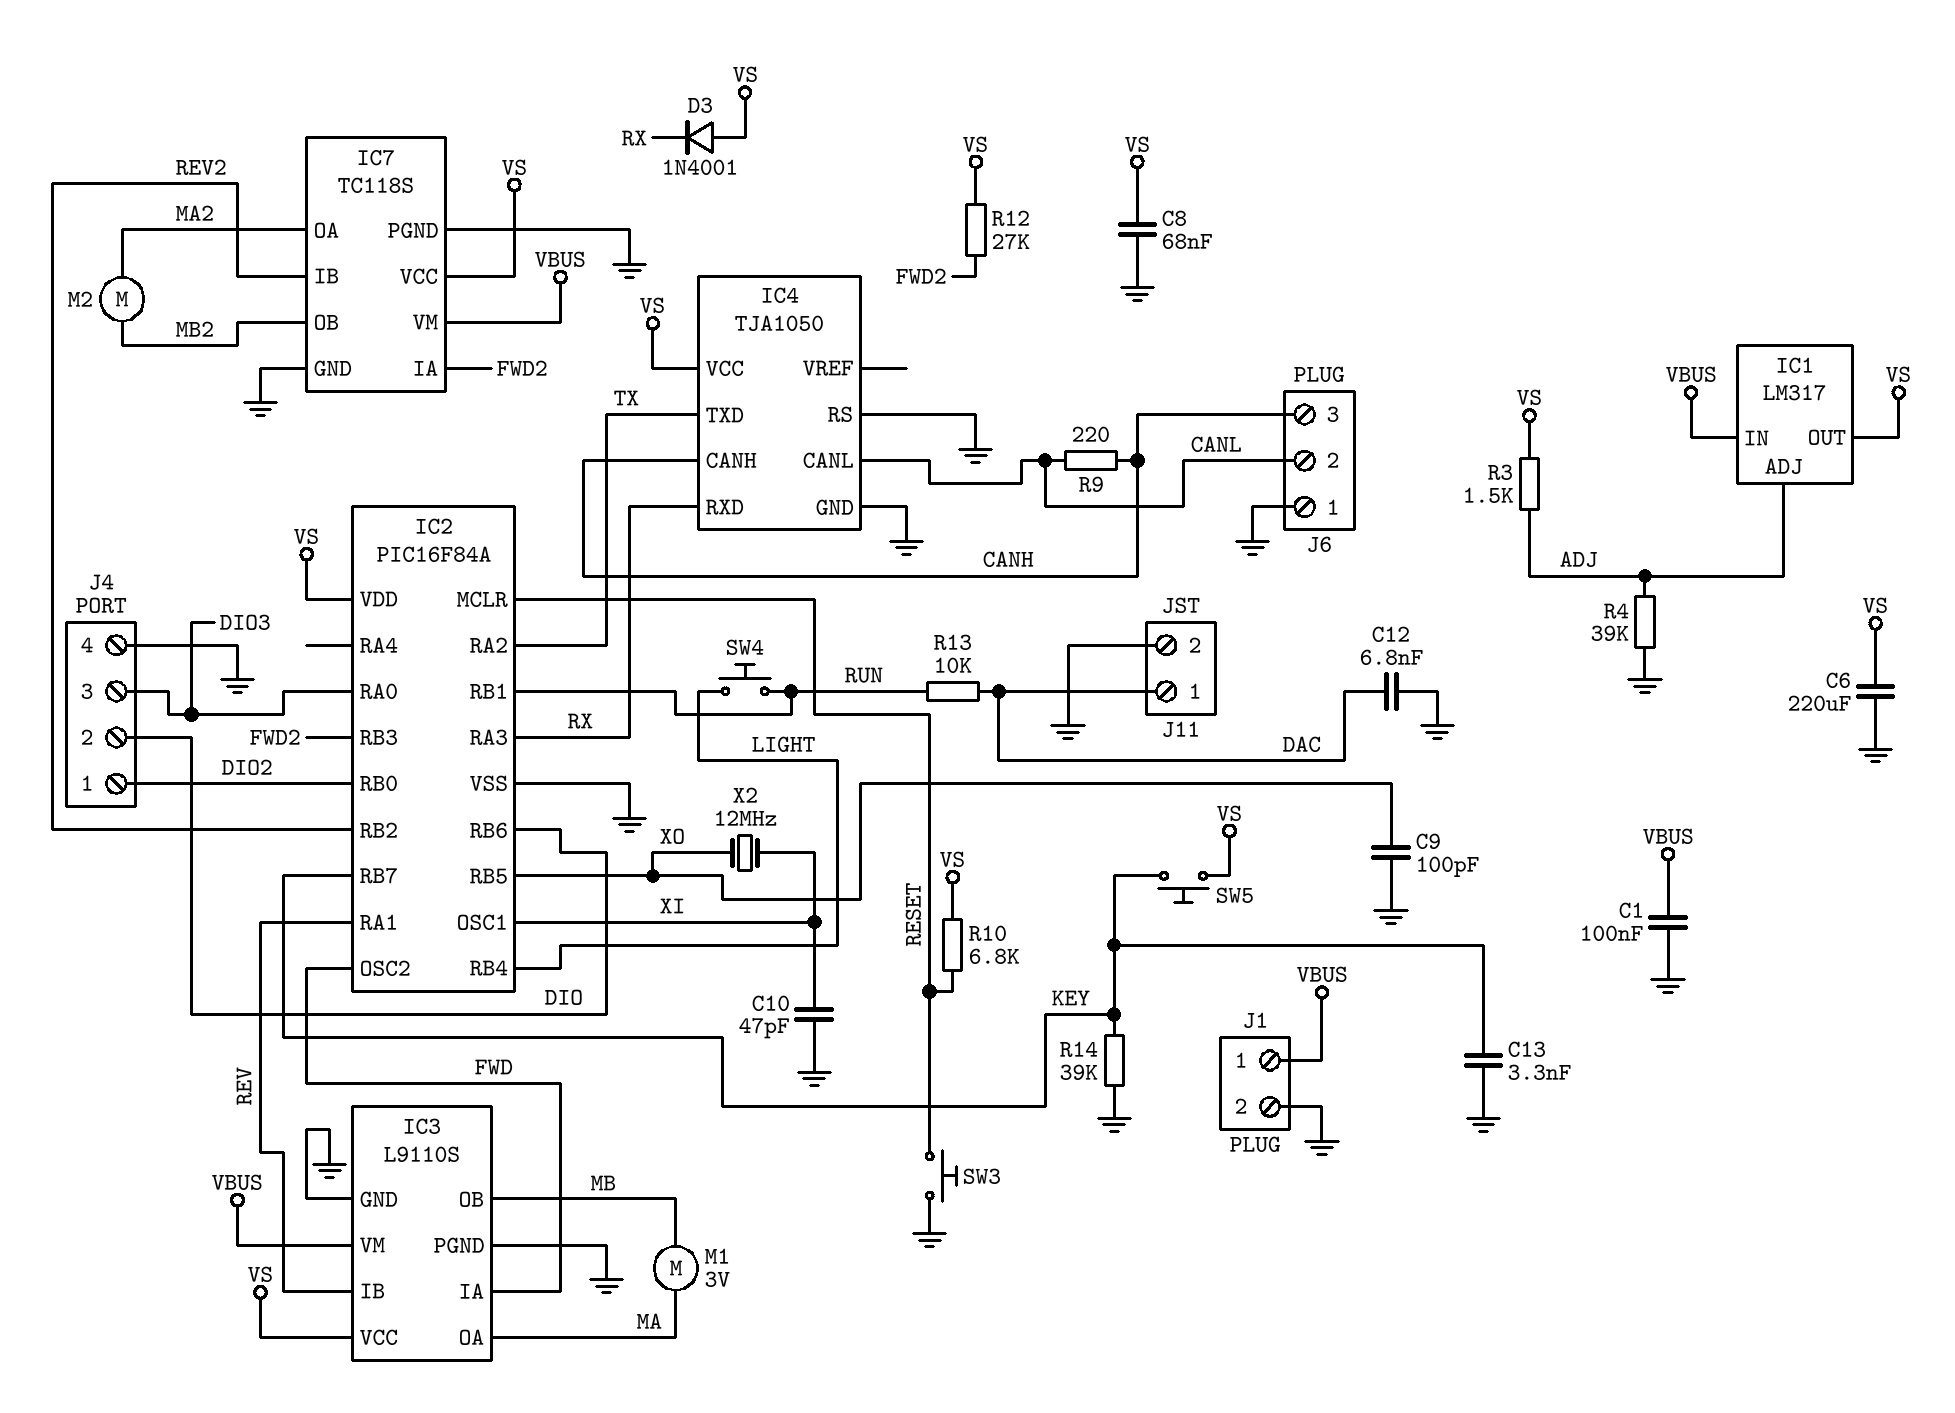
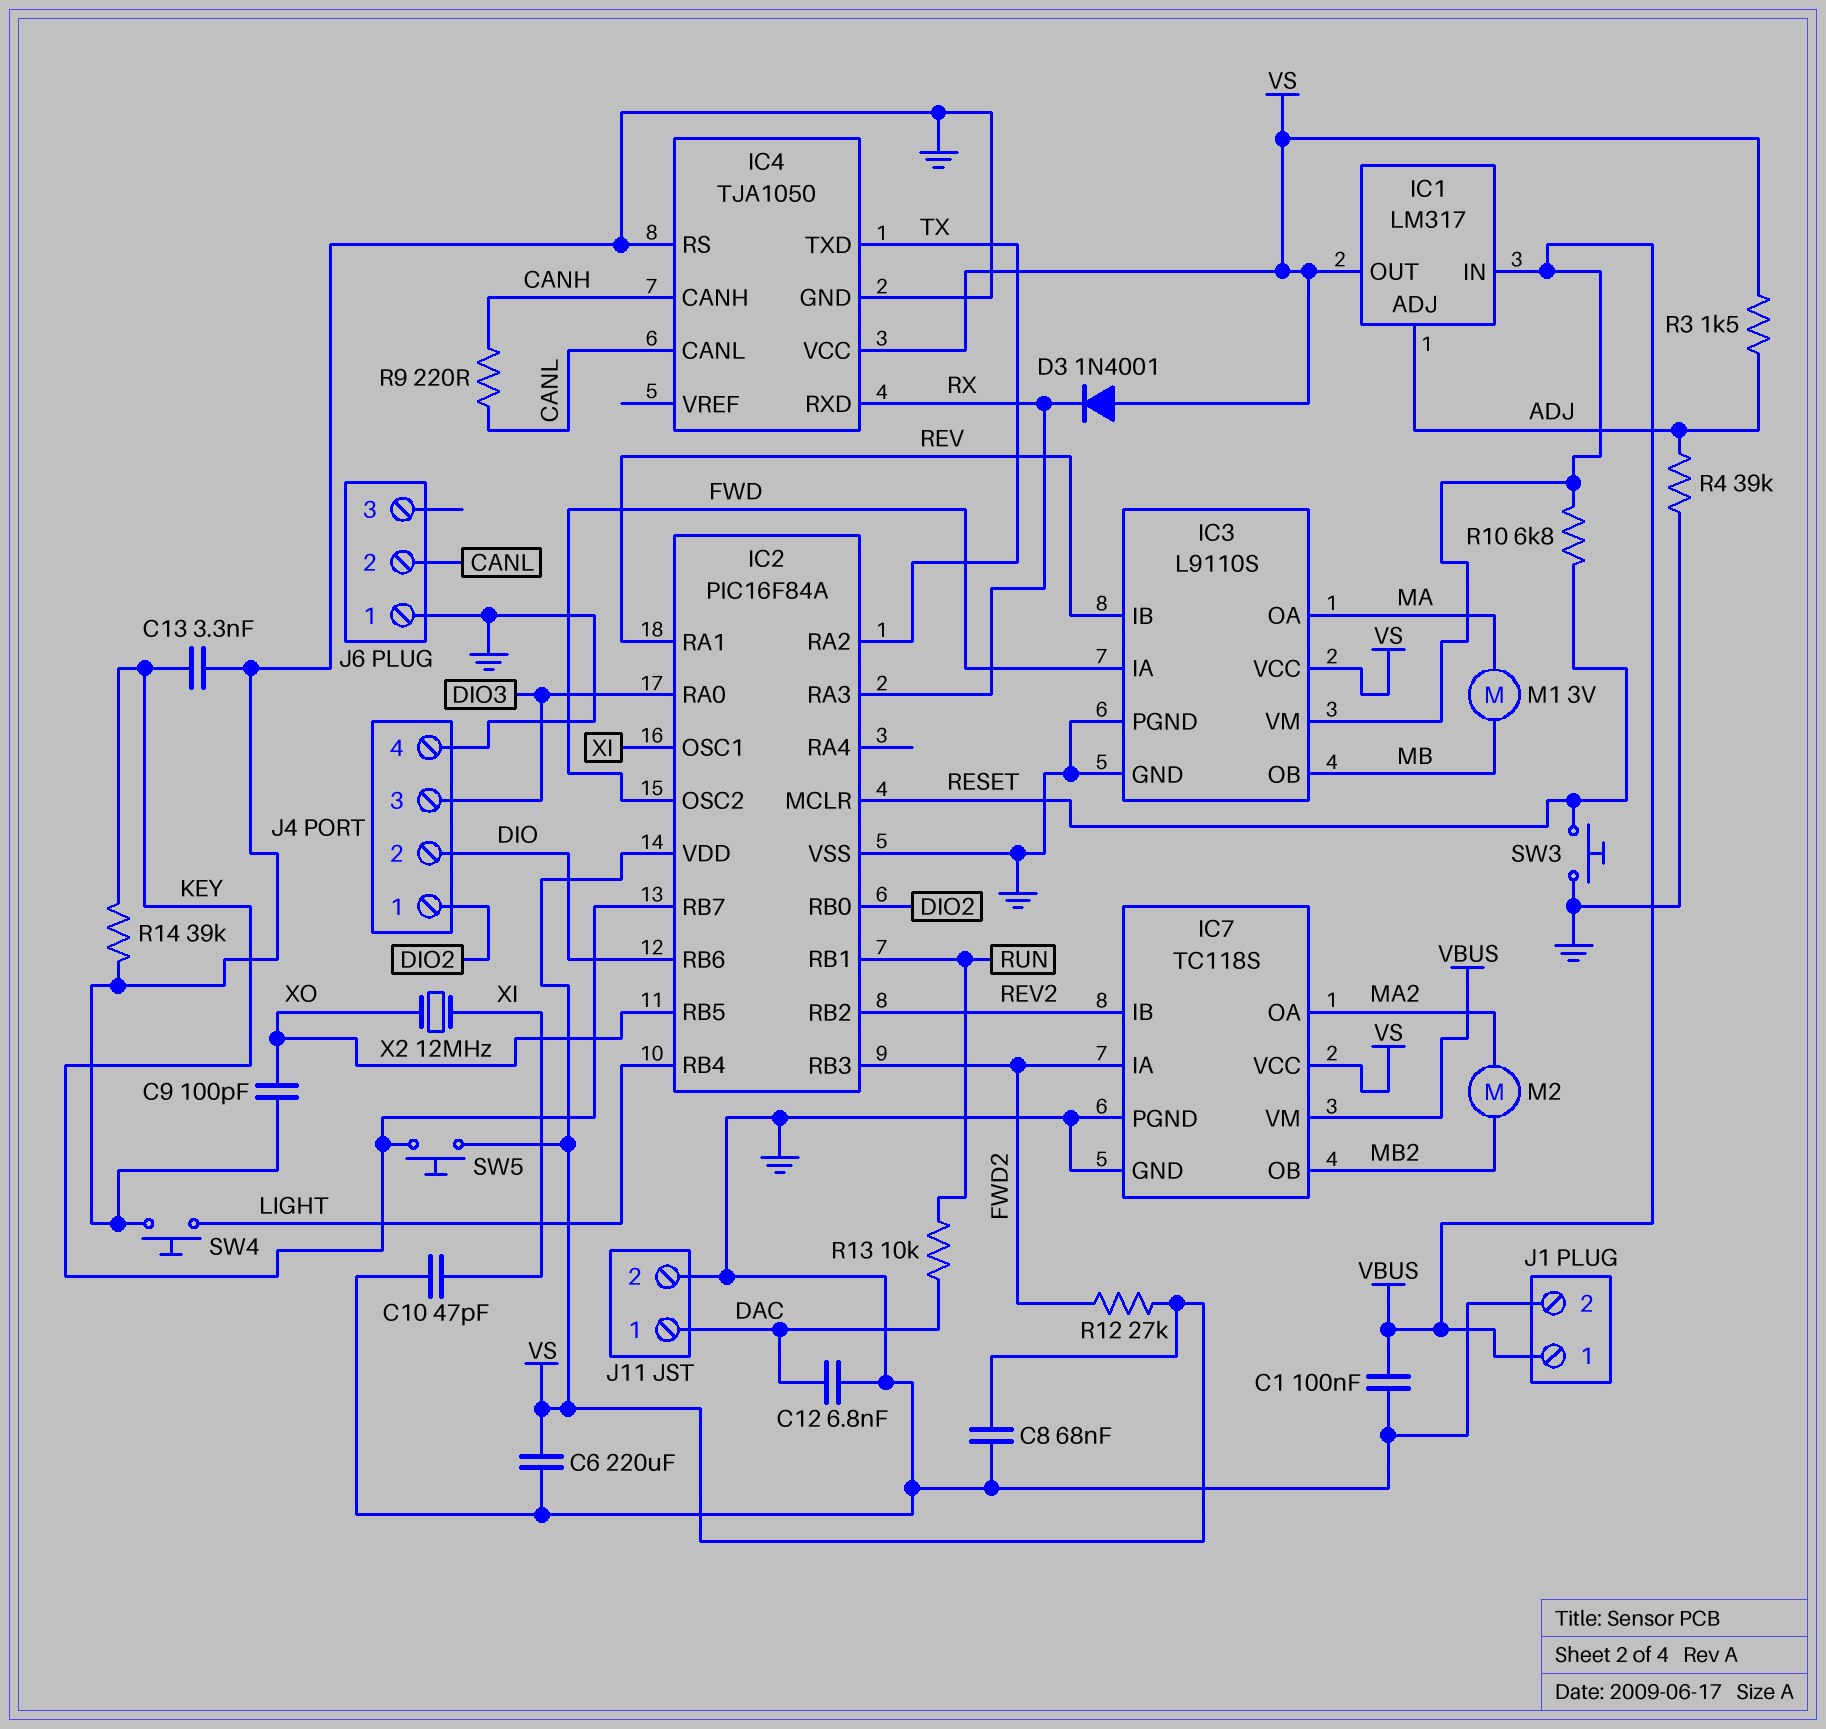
J6 pin 3: CANH -> none
R10: 6.8k (RESET, VS) -> 6.8k (RESET, VBUS)
SW4: button (LIGHT, RUN) -> button (GND, LIGHT)

